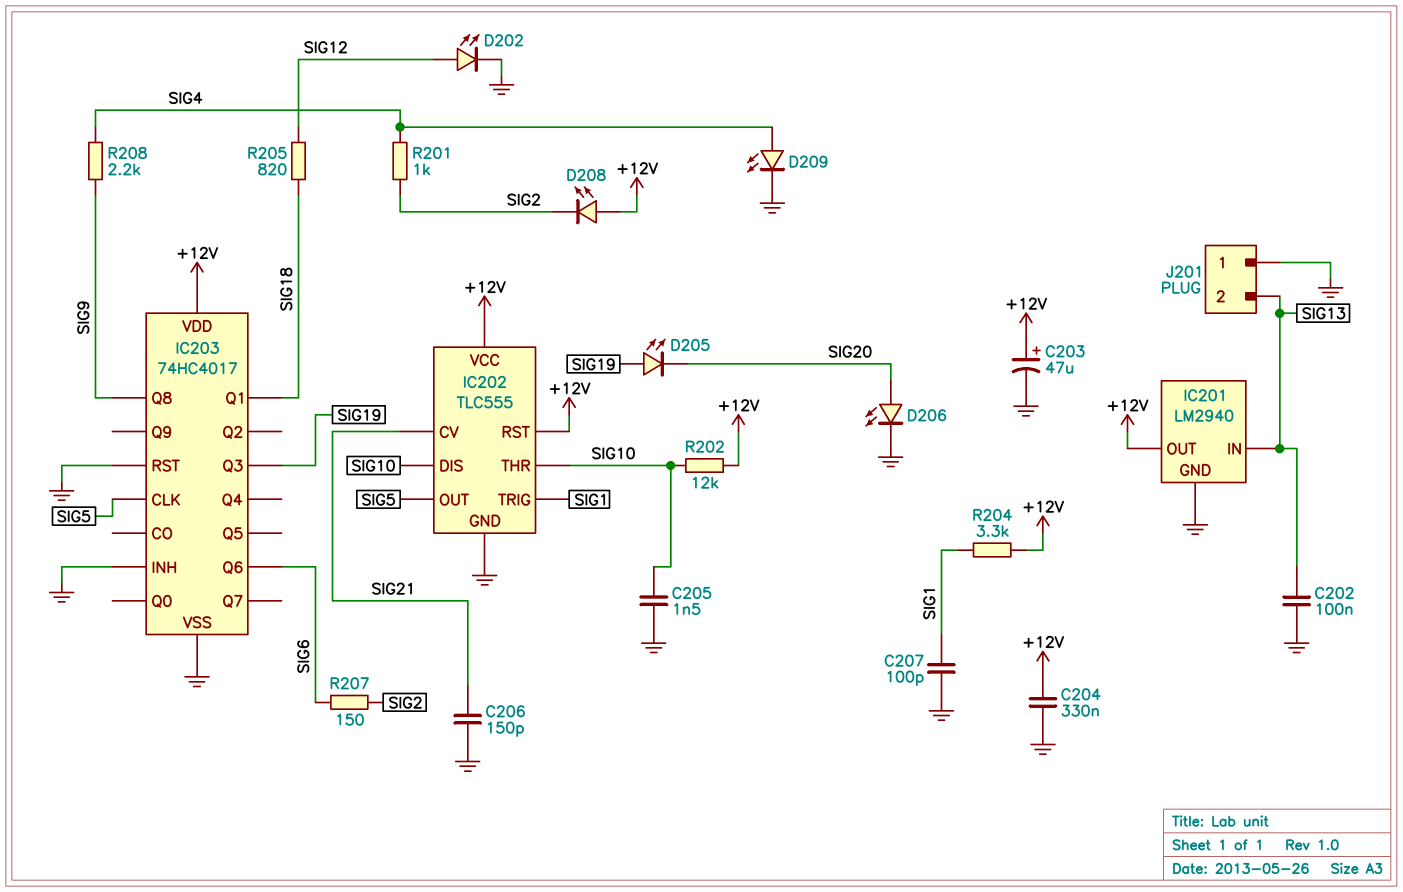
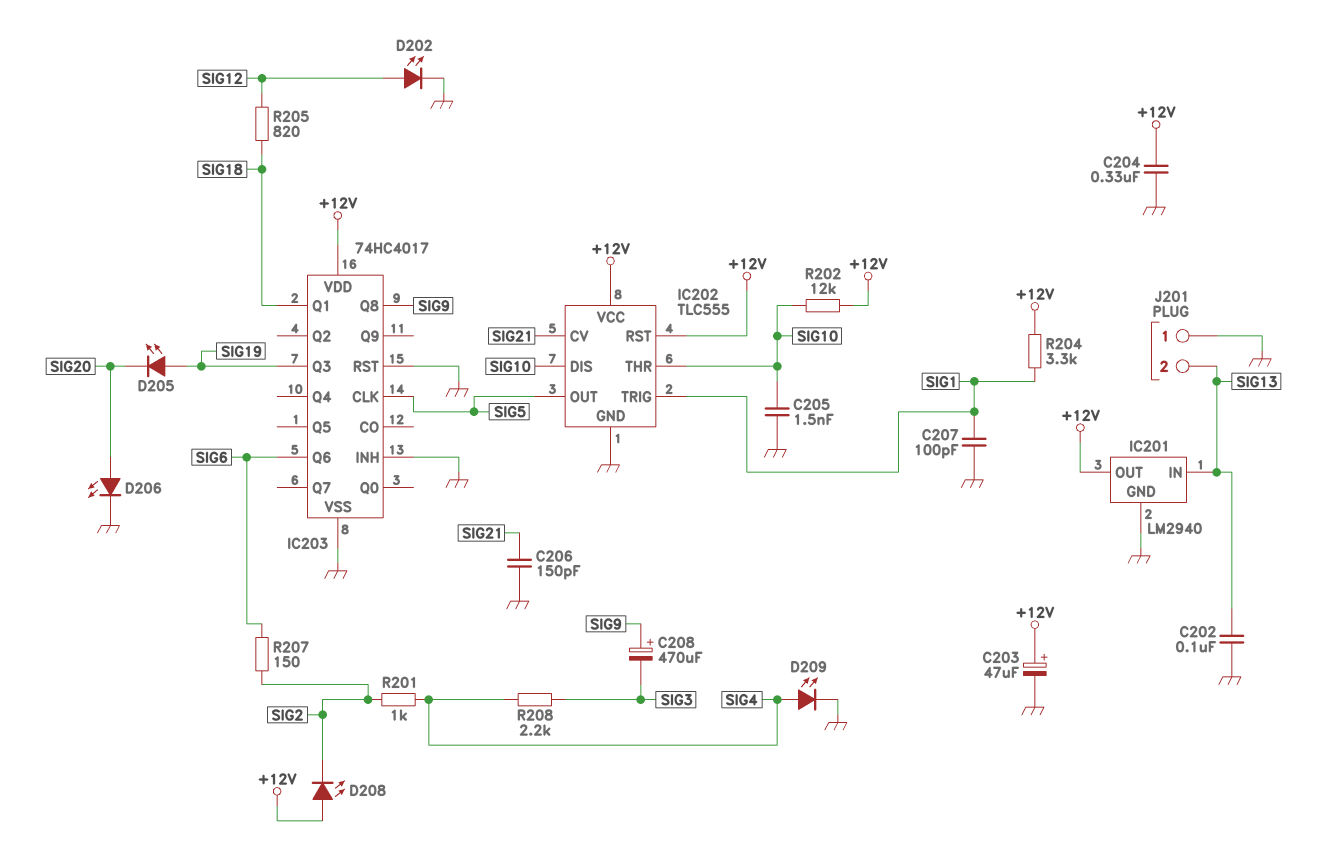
C208: none -> 470uF (plus SIG9, minus SIG3)
R208: 2.2k (SIG4, SIG9) -> 2.2k (SIG3, SIG4)

